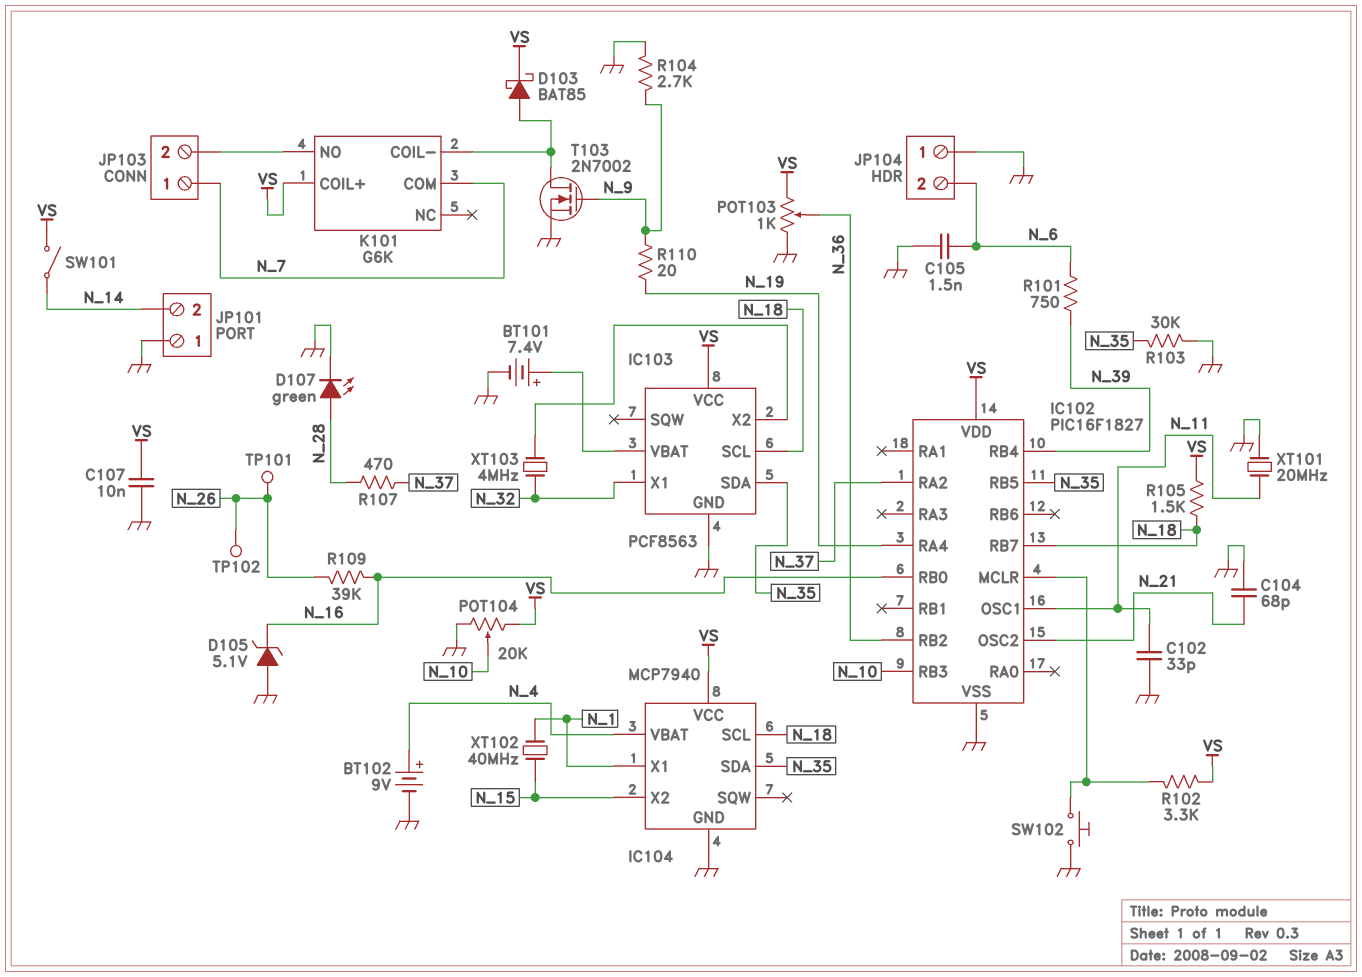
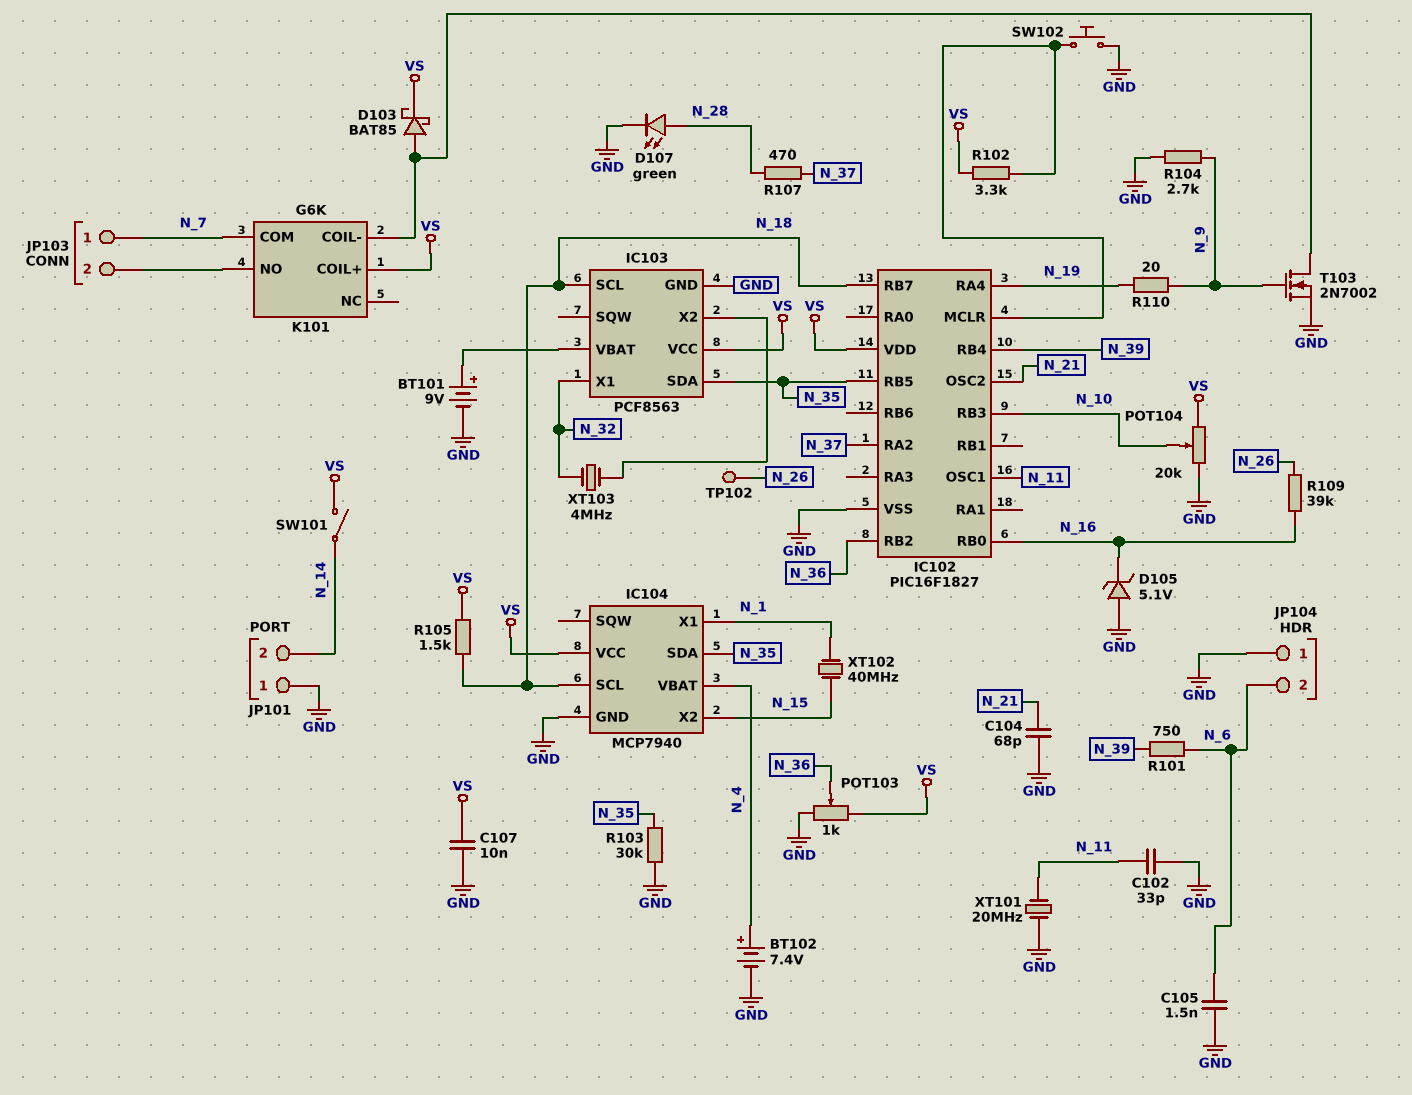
BT101: 7.4V (plus IC103/VBAT, minus GND) -> 9V (plus IC103/VBAT, minus GND)
BT102: 9V (plus N_4, minus GND) -> 7.4V (plus N_4, minus GND)
TP101: test point (N_26) -> none

